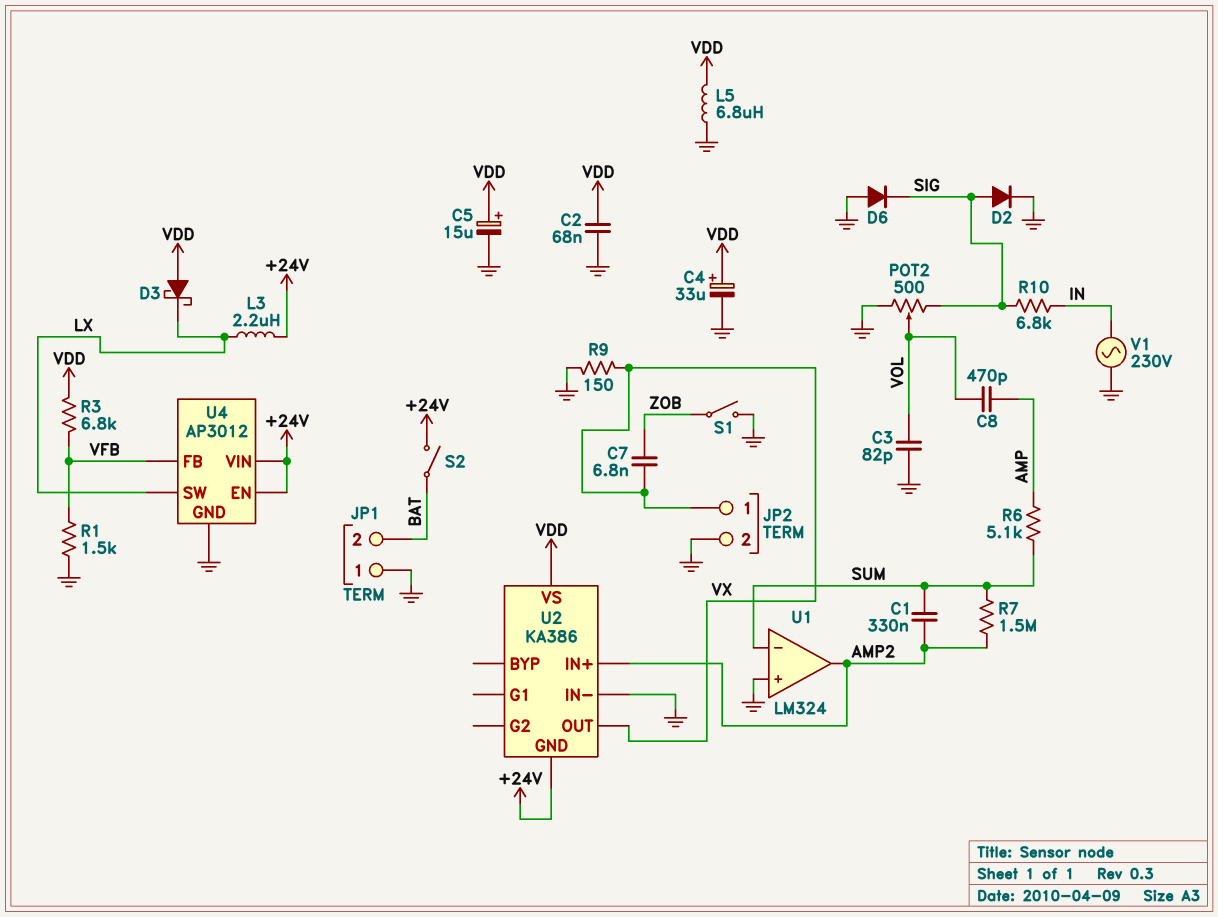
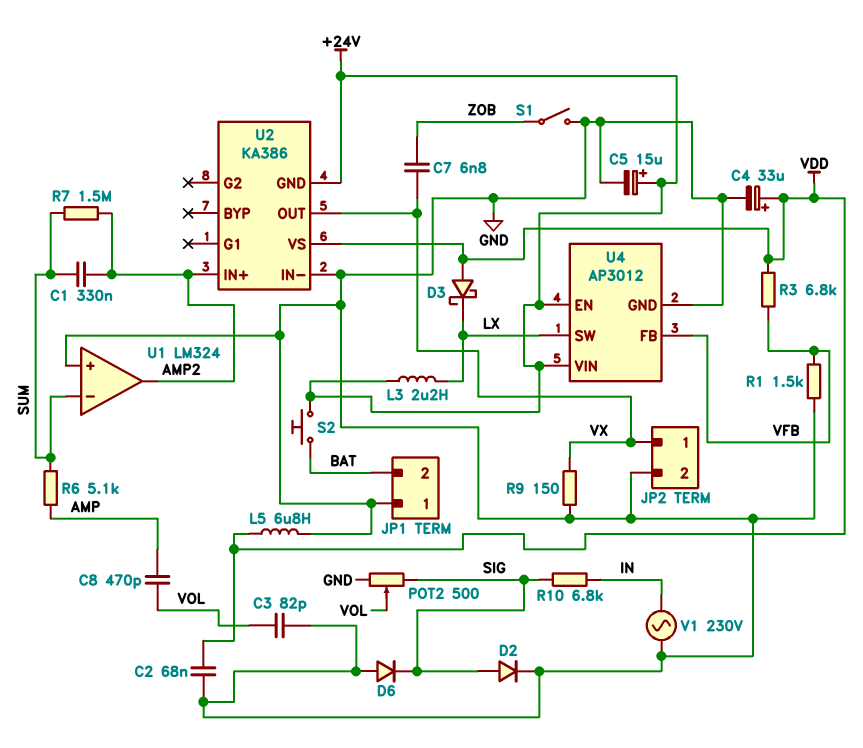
C5: 15uF (plus VDD, minus GND) -> 15uF (plus +24V, minus GND)
S2: switch (+24V, BAT) -> button (+24V, BAT)

